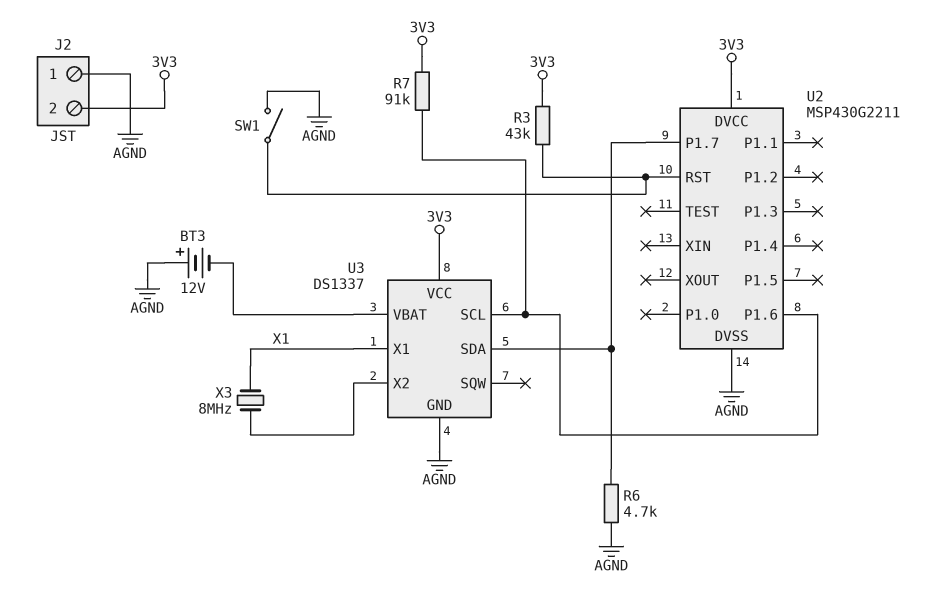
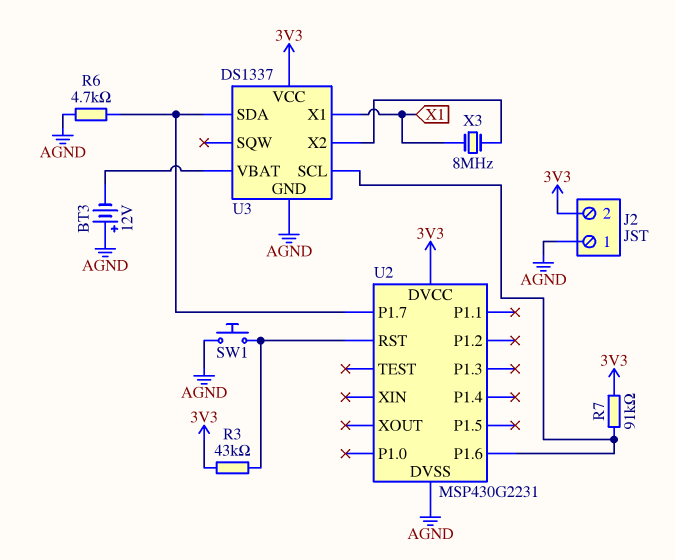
SW1: switch (AGND, U2/RST) -> button (AGND, U2/RST)
U2: MSP430G2211 -> MSP430G2231

